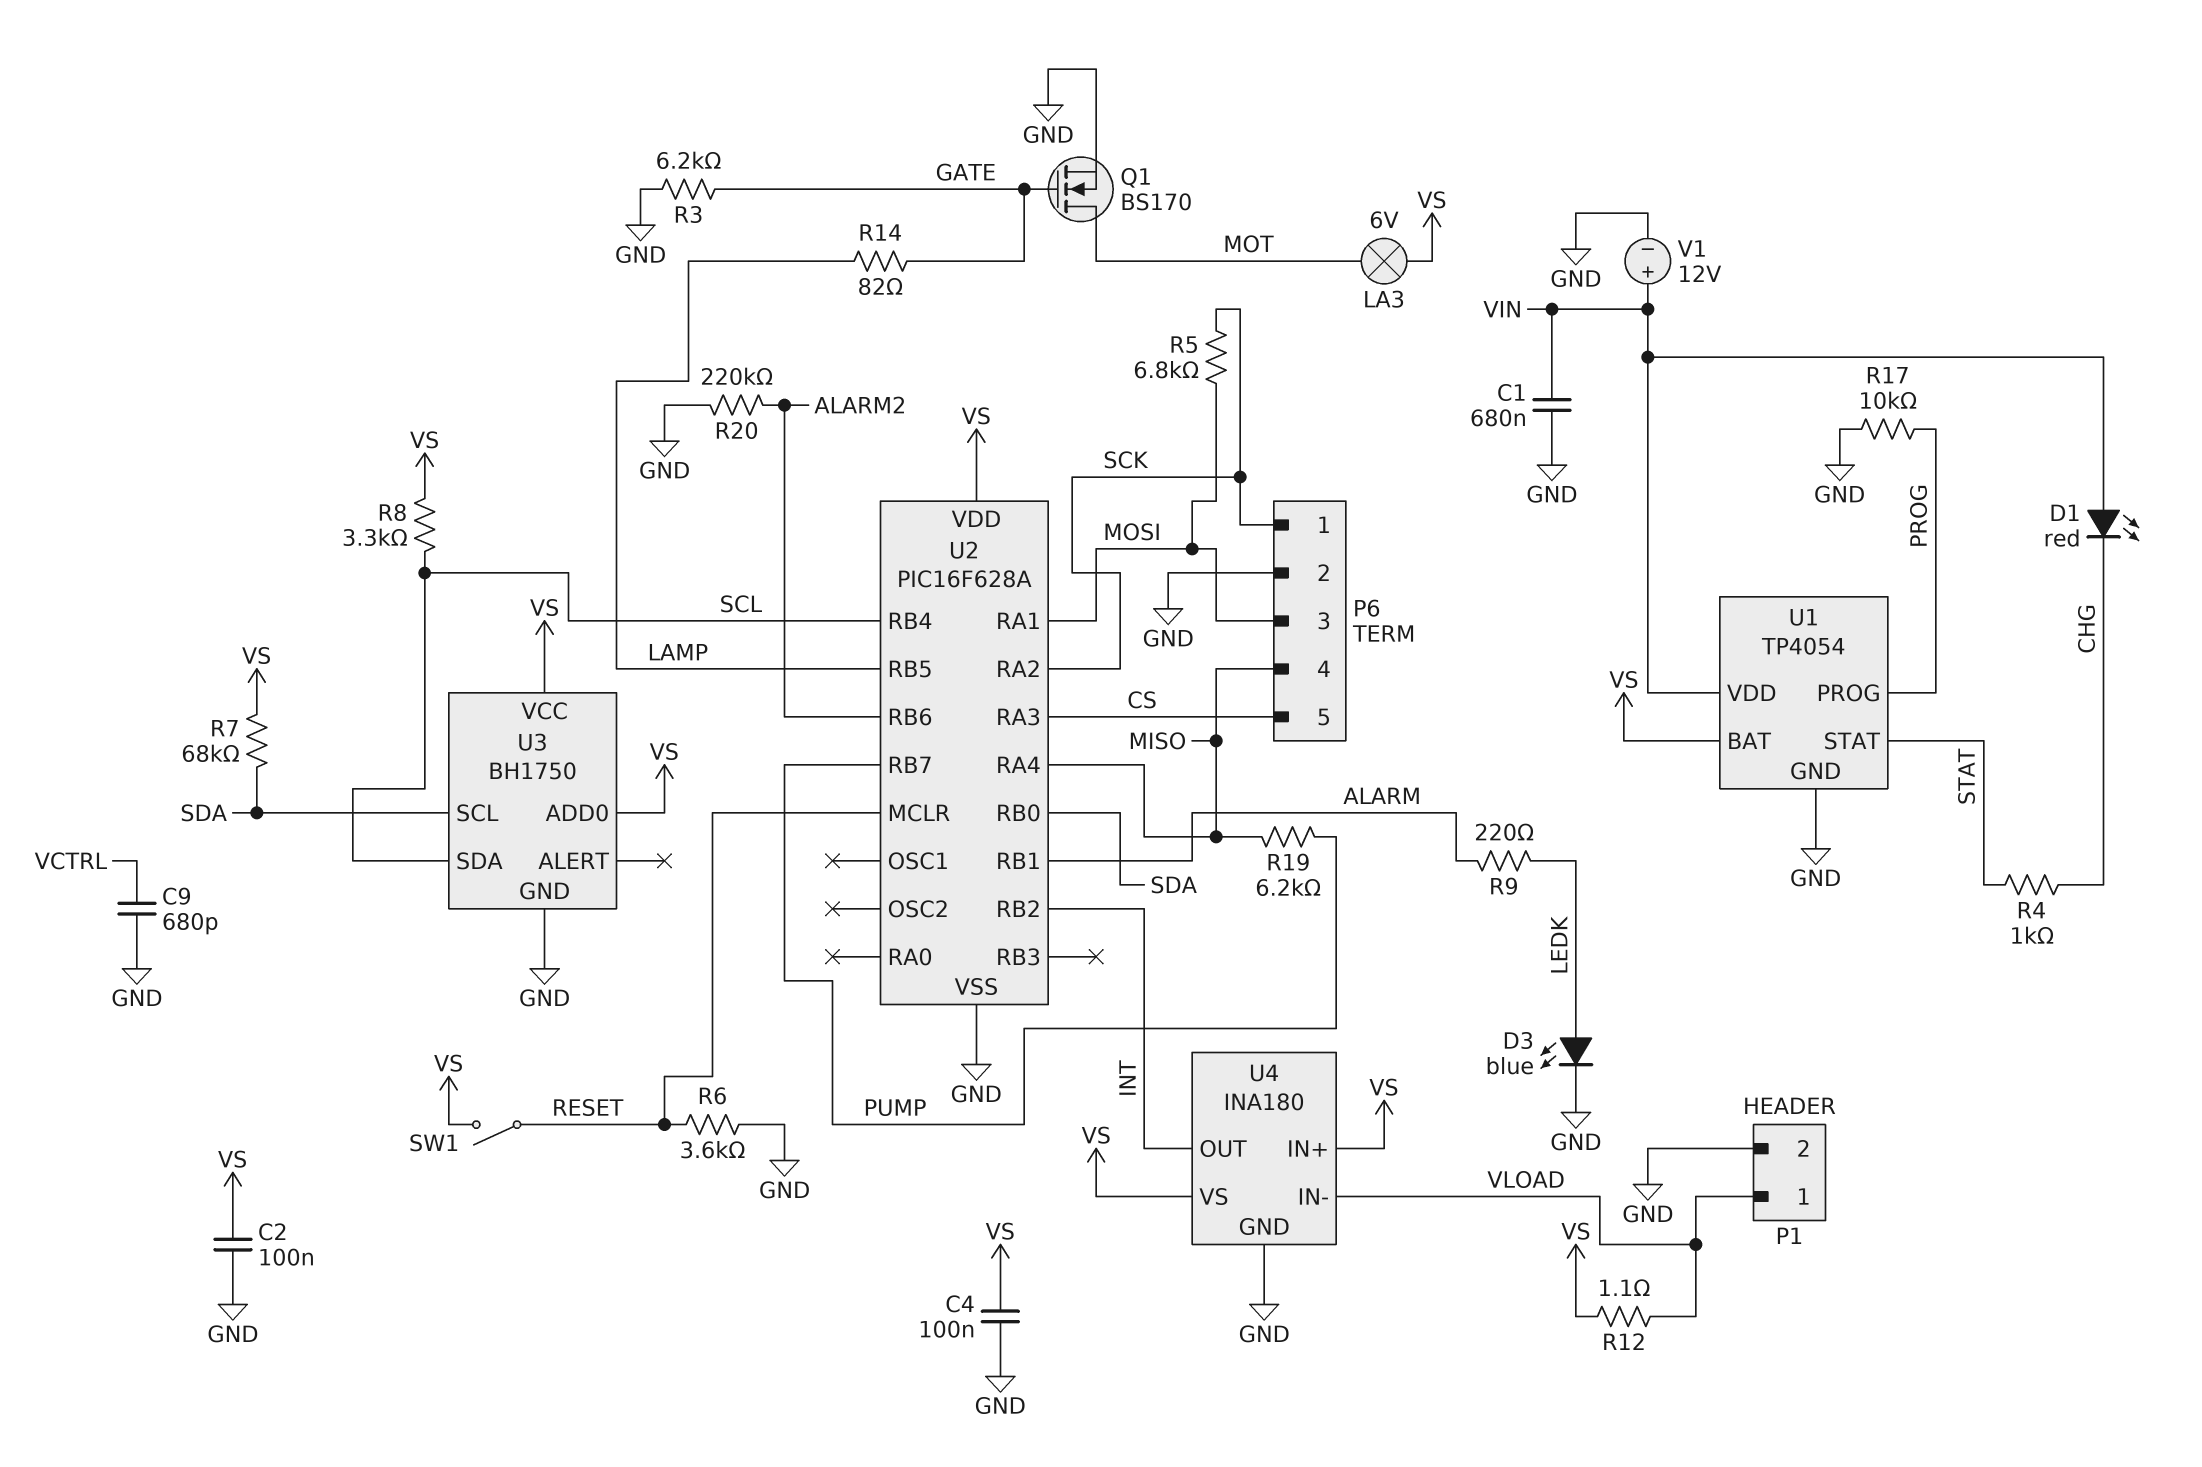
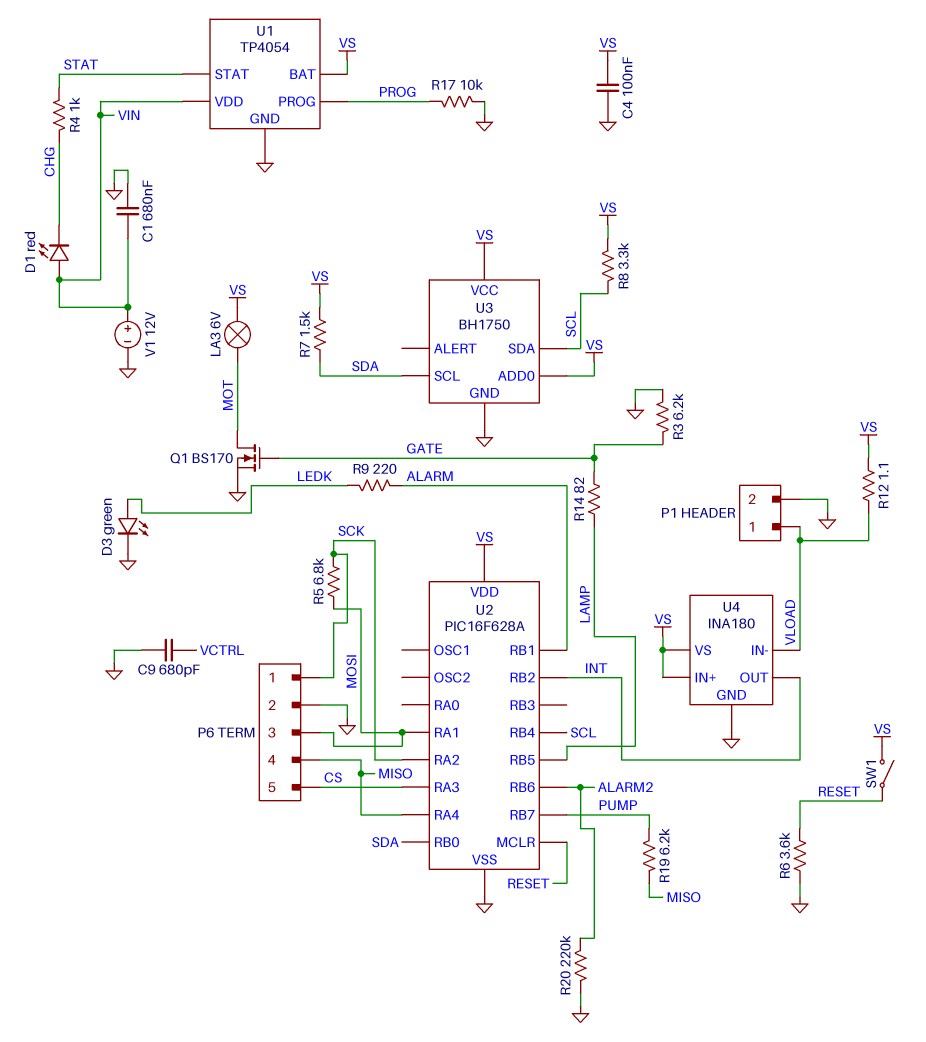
C2: 100nF (GND, VS) -> none
D3: LED blue (A LEDK, K GND) -> LED green (A LEDK, K GND)
R7: 68k (SDA, VS) -> 1.5k (SDA, VS)

